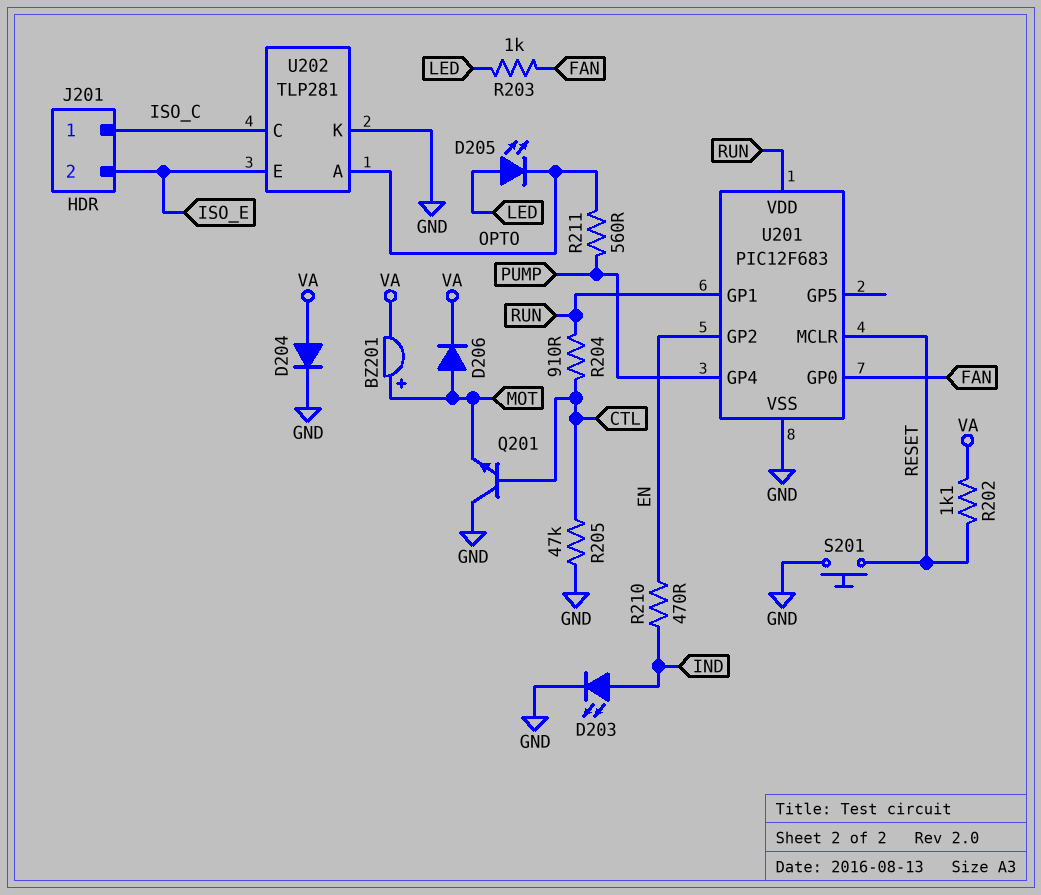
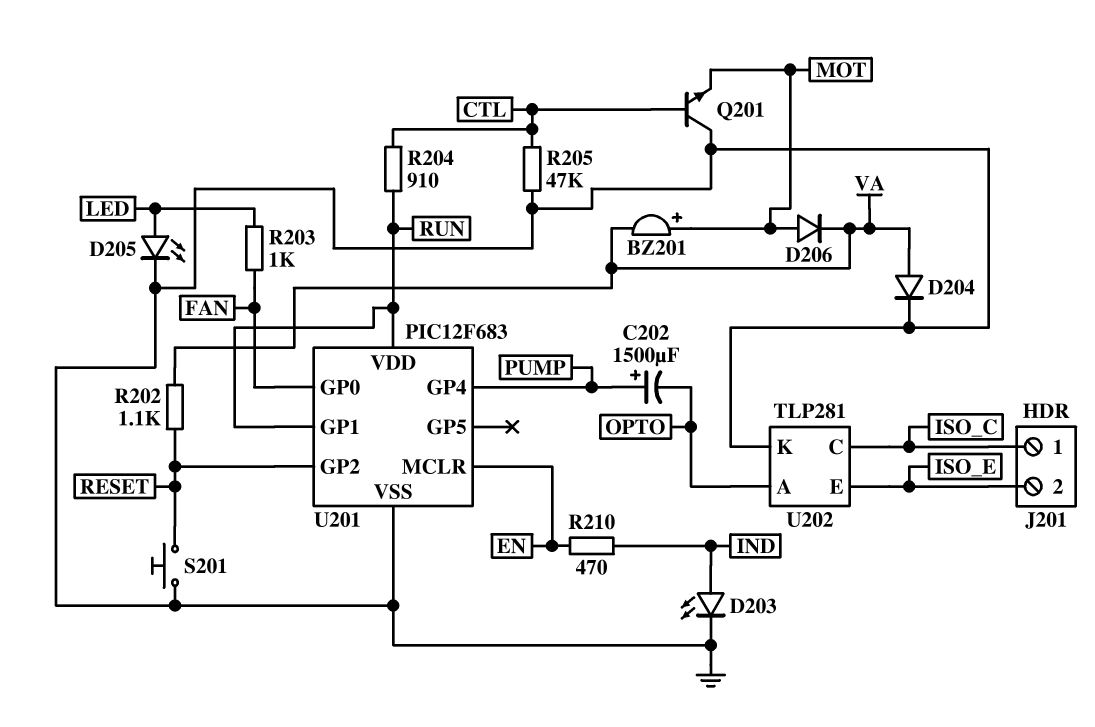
C202: none -> 1500uF (plus PUMP, minus OPTO)
D205: LED (A LED, K OPTO) -> LED (A LED, K GND)
R211: 560 (OPTO, PUMP) -> none
U201 pin GP2: EN -> RESET
U201 pin MCLR: RESET -> EN

